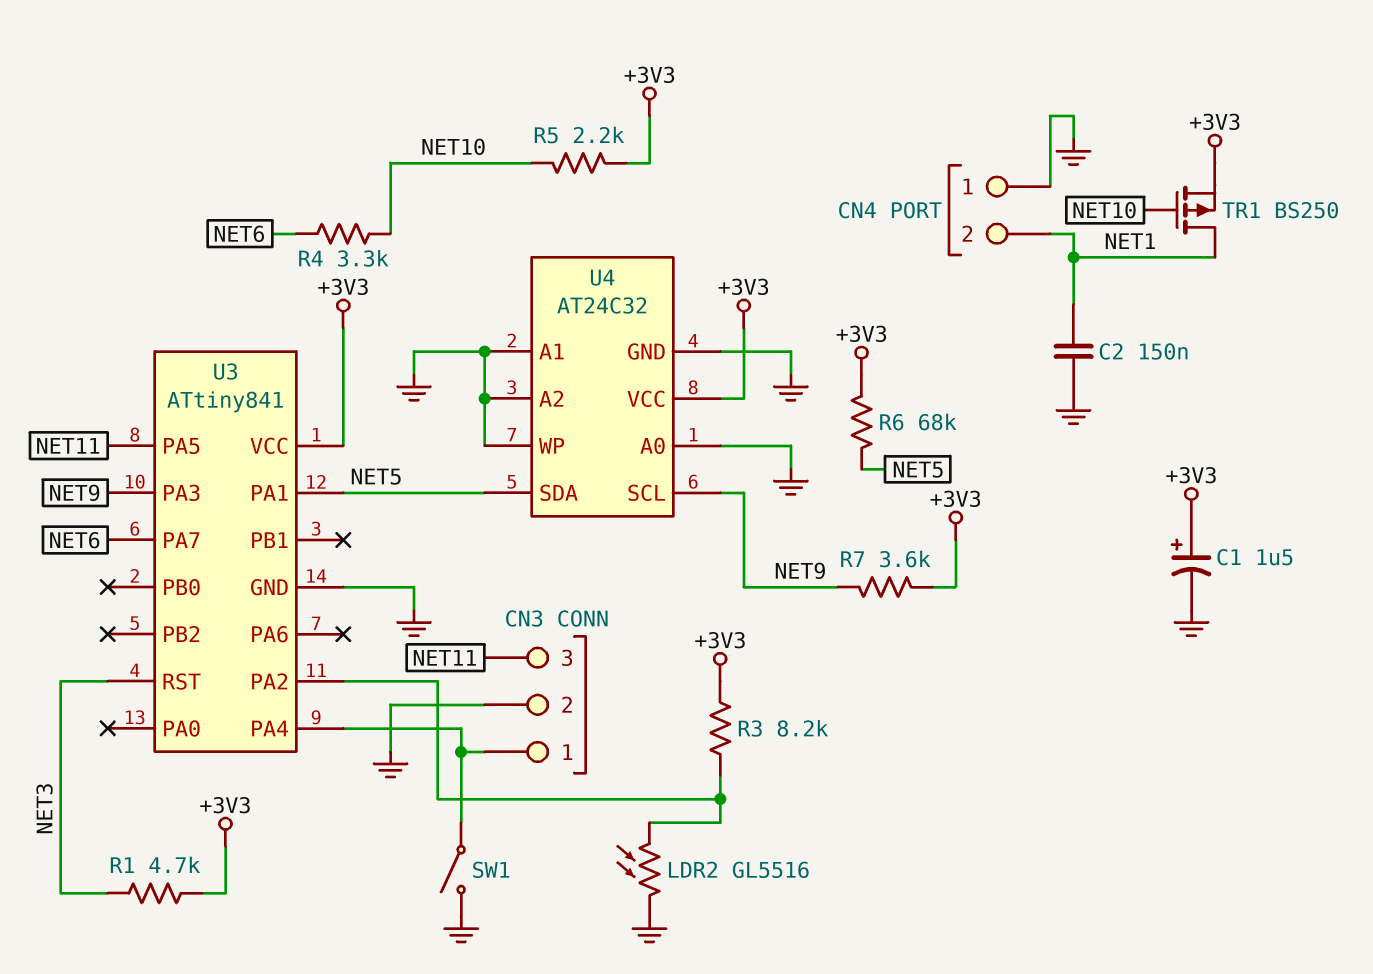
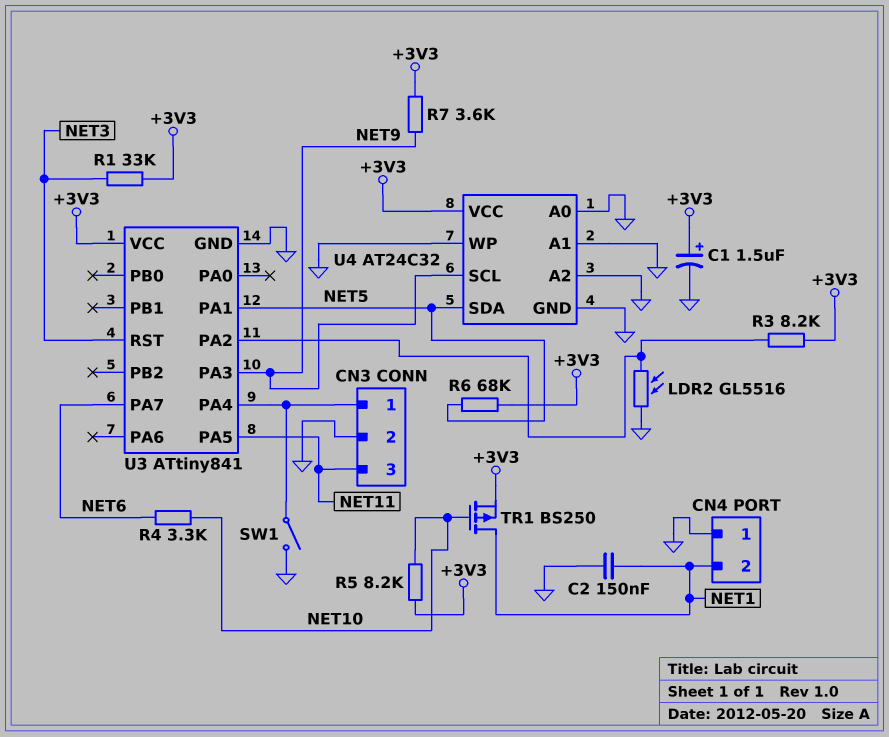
R1: 4.7k (+3V3, NET3) -> 33k (+3V3, NET3)
R5: 2.2k (+3V3, NET10) -> 8.2k (+3V3, NET10)

